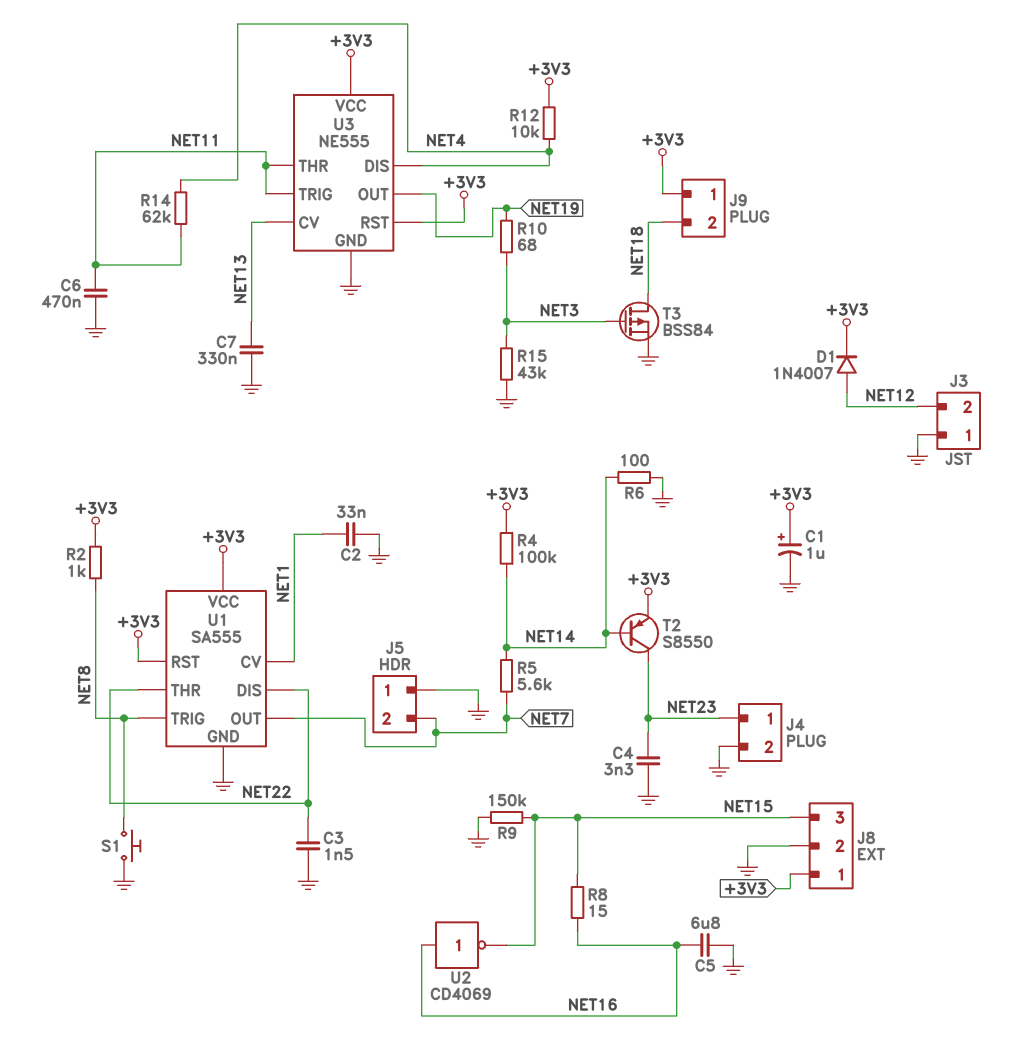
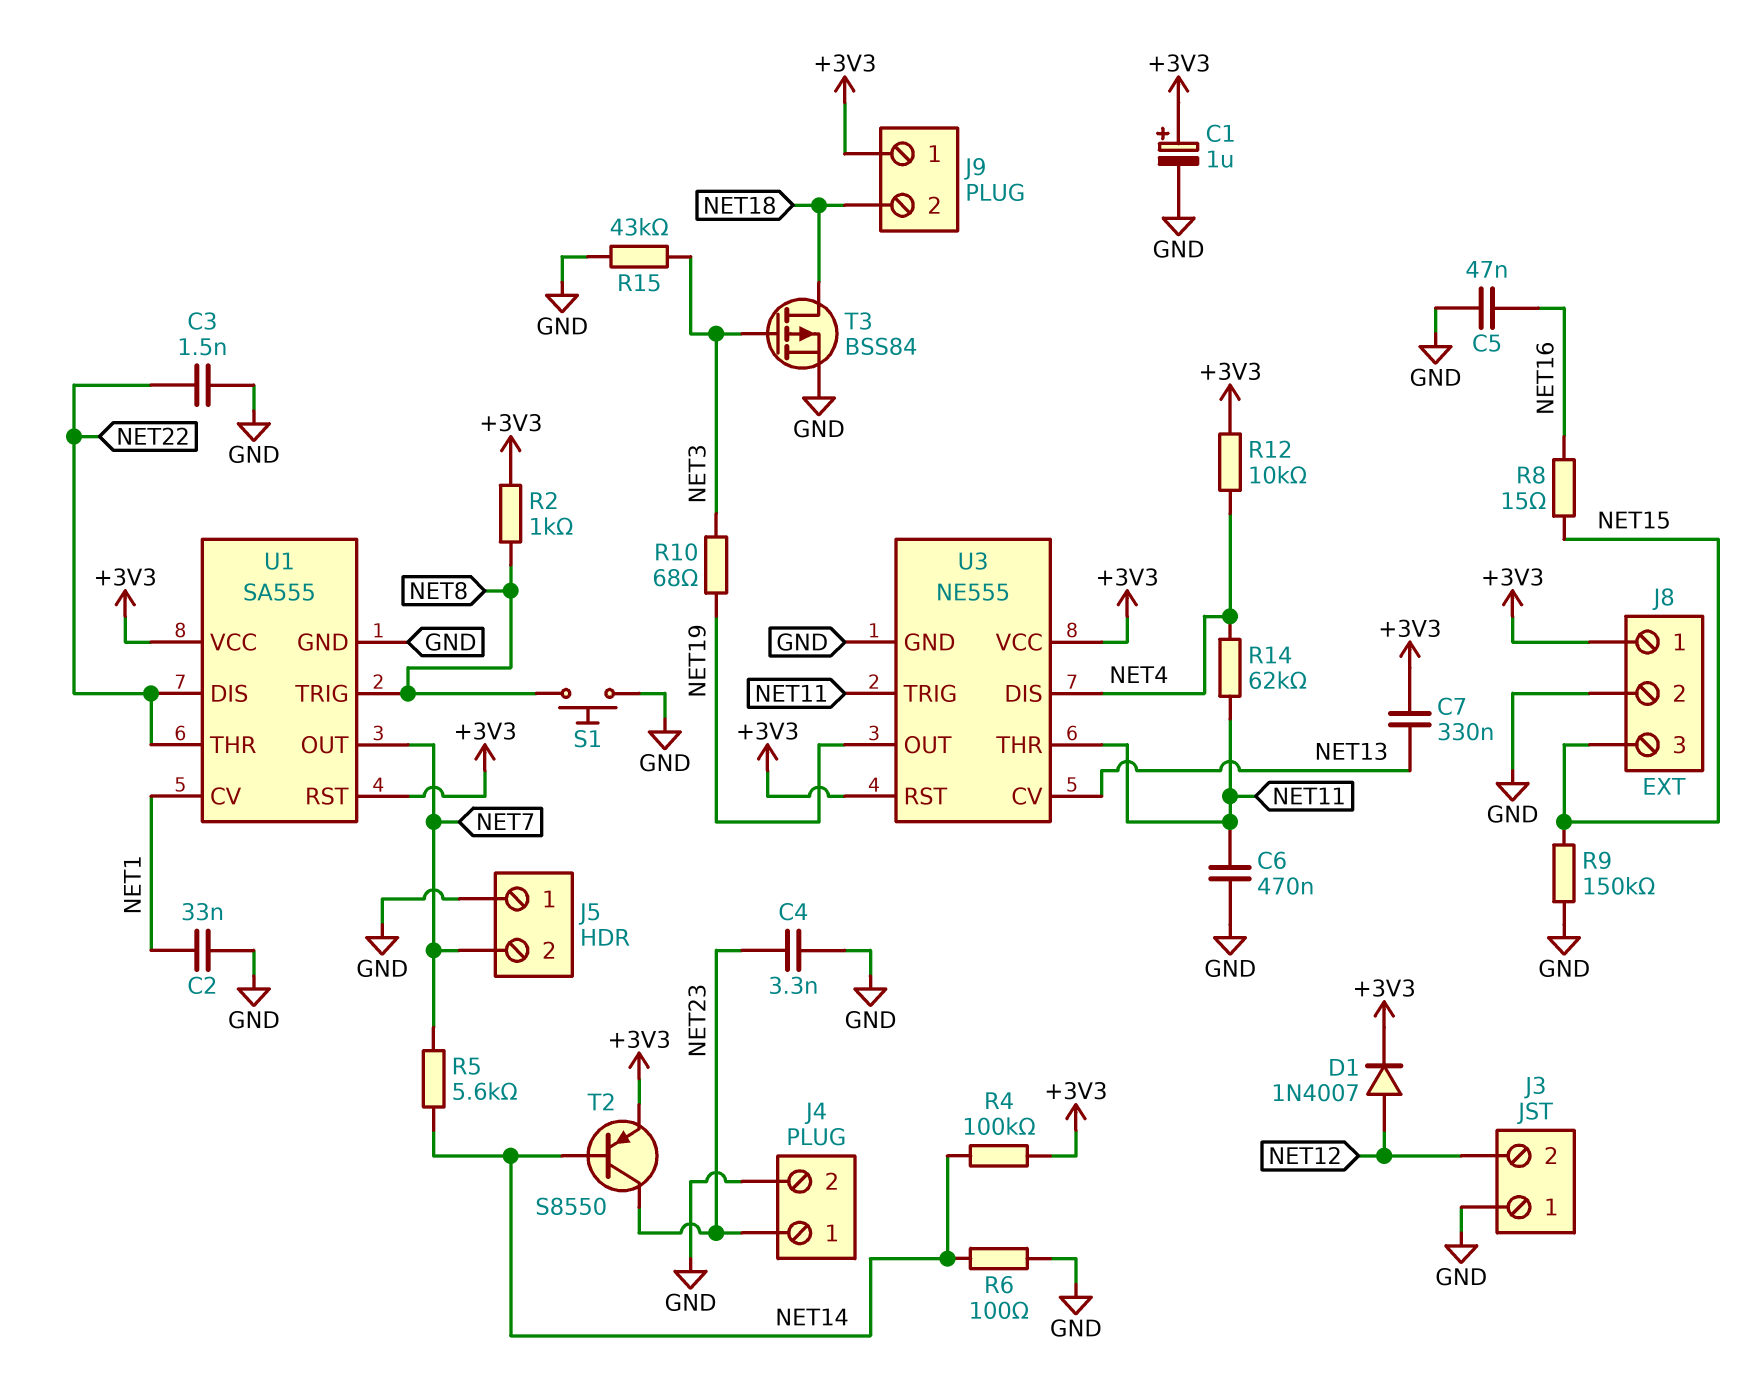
C5: 6.8uF (GND, NET16) -> 47nF (GND, NET16)
C7: 330nF (GND, NET13) -> 330nF (+3V3, NET13)
U2: NOT CD4069 (in NET16, out NET15) -> none

